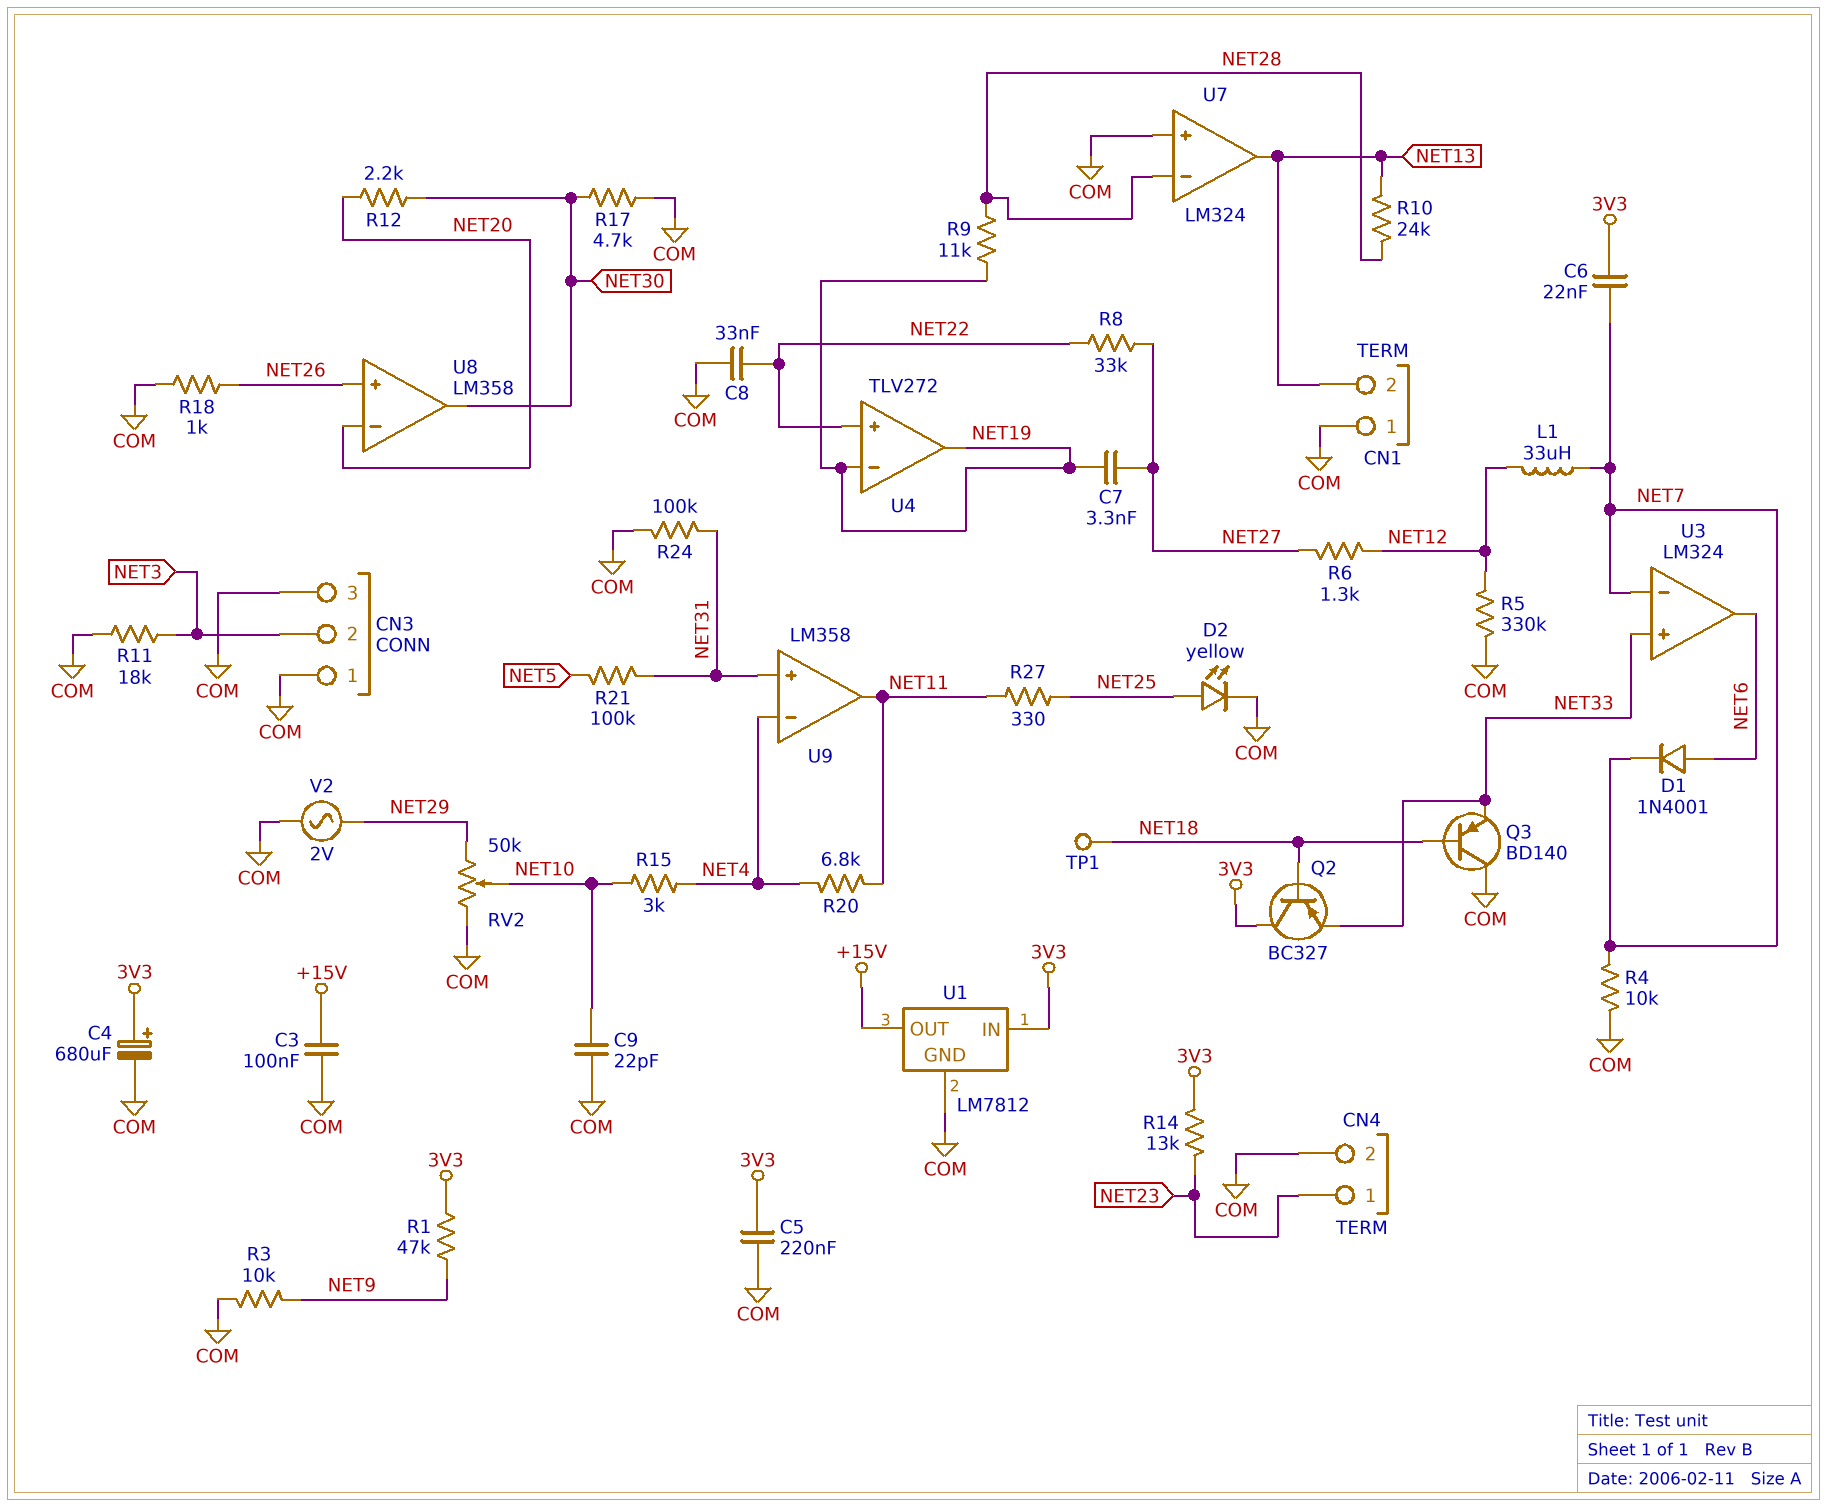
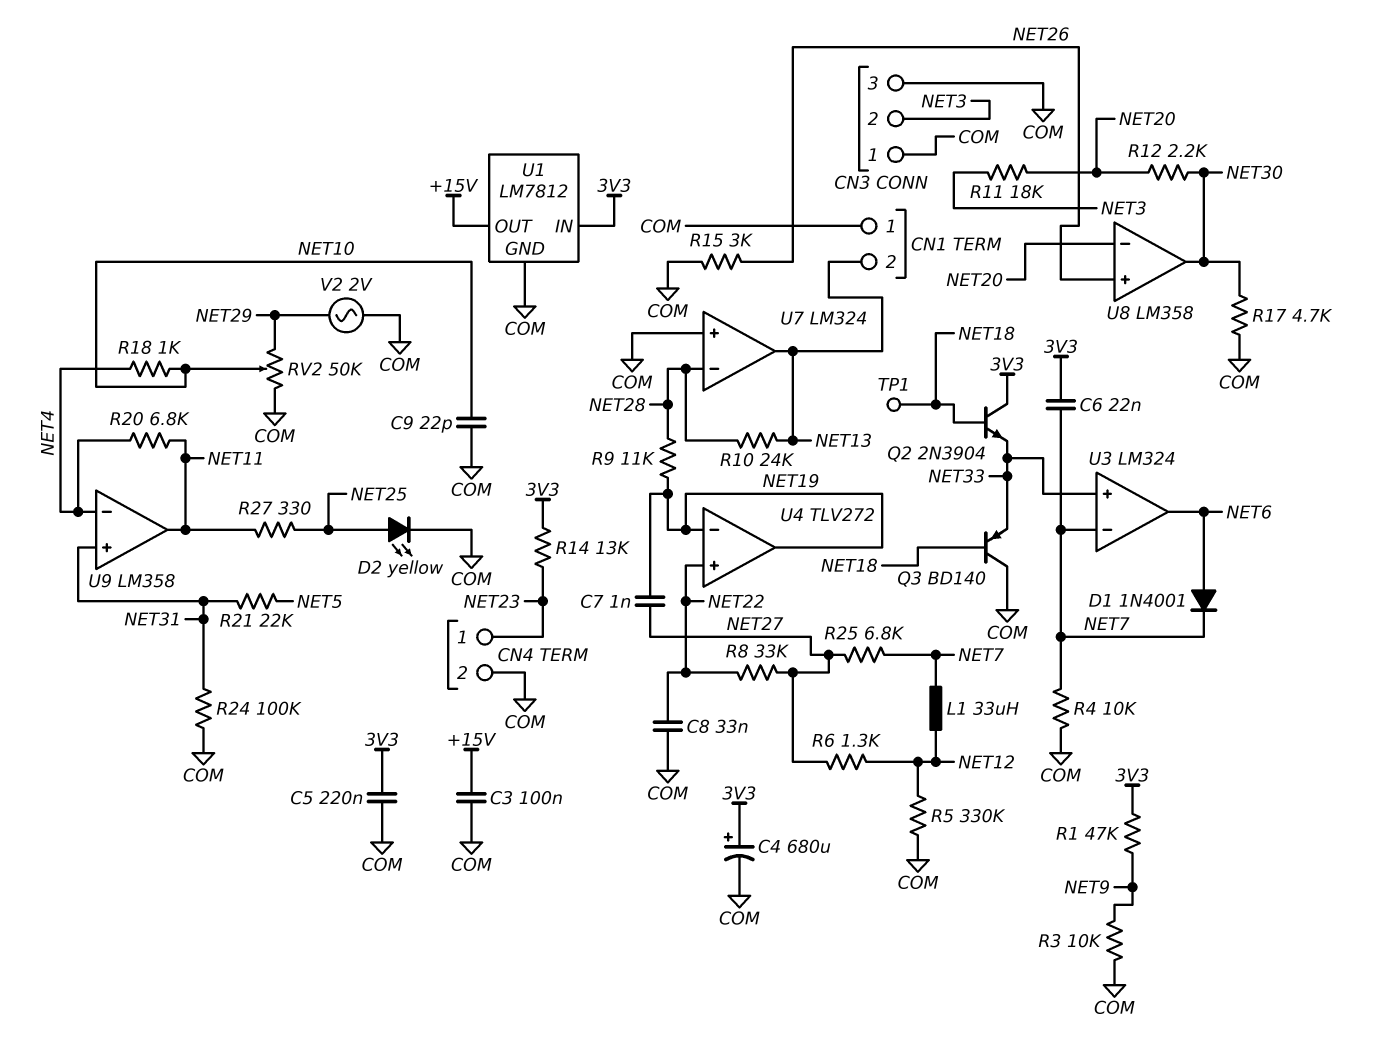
C7: 3.3nF (NET19, NET27) -> 1nF (NET19, NET27)
Q2: PNP BC327 (B NET18, C 3V3, E NET33) -> NPN 2N3904 (B NET18, C 3V3, E NET33)
R11: 18k (COM, NET3) -> 18k (NET3, NET20)
R15: 3k (NET4, NET10) -> 3k (COM, NET26)
R18: 1k (COM, NET26) -> 1k (NET4, NET10)
R21: 100k (NET5, NET31) -> 22k (NET5, NET31)
R25: none -> 6.8k (NET7, NET27)

